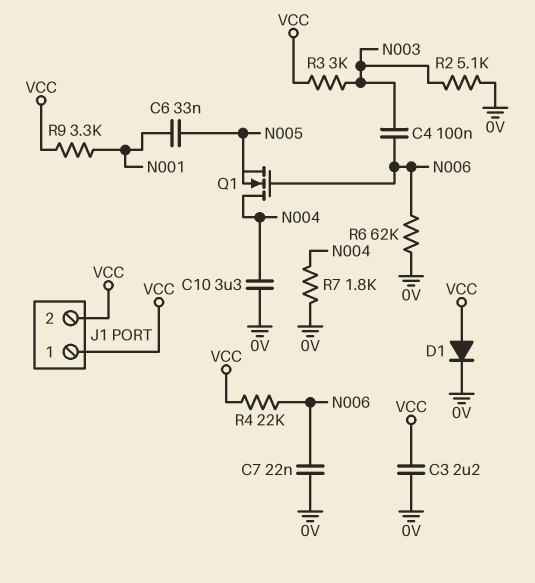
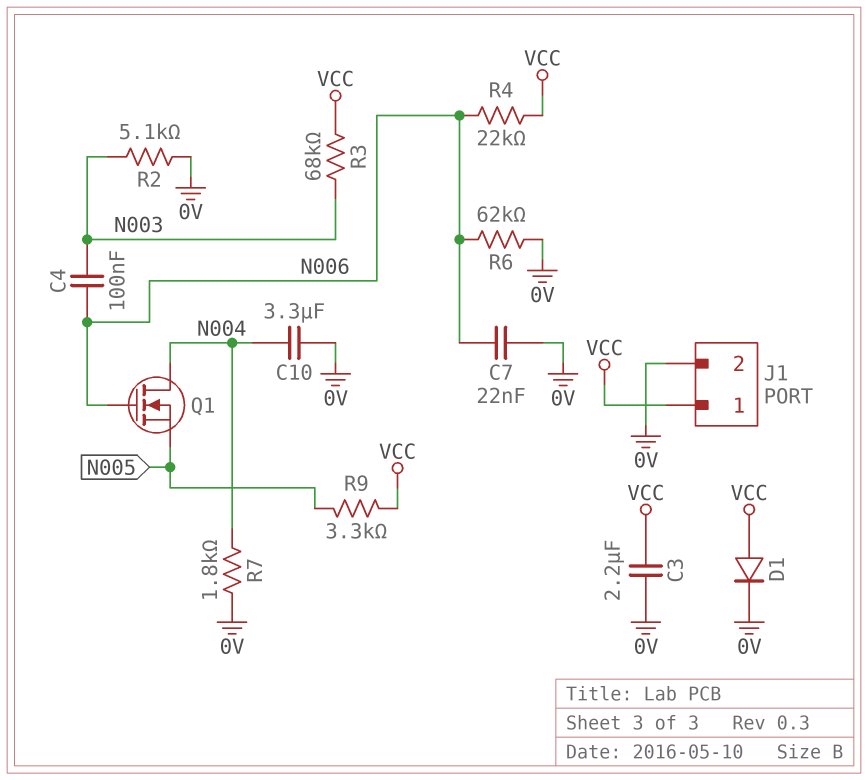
C6: 33nF (N001, N005) -> none
J1 pin 2: VCC -> 0V
R3: 3k (N003, VCC) -> 68k (N003, VCC)
R9: 3.3k (N001, VCC) -> 3.3k (N005, VCC)

